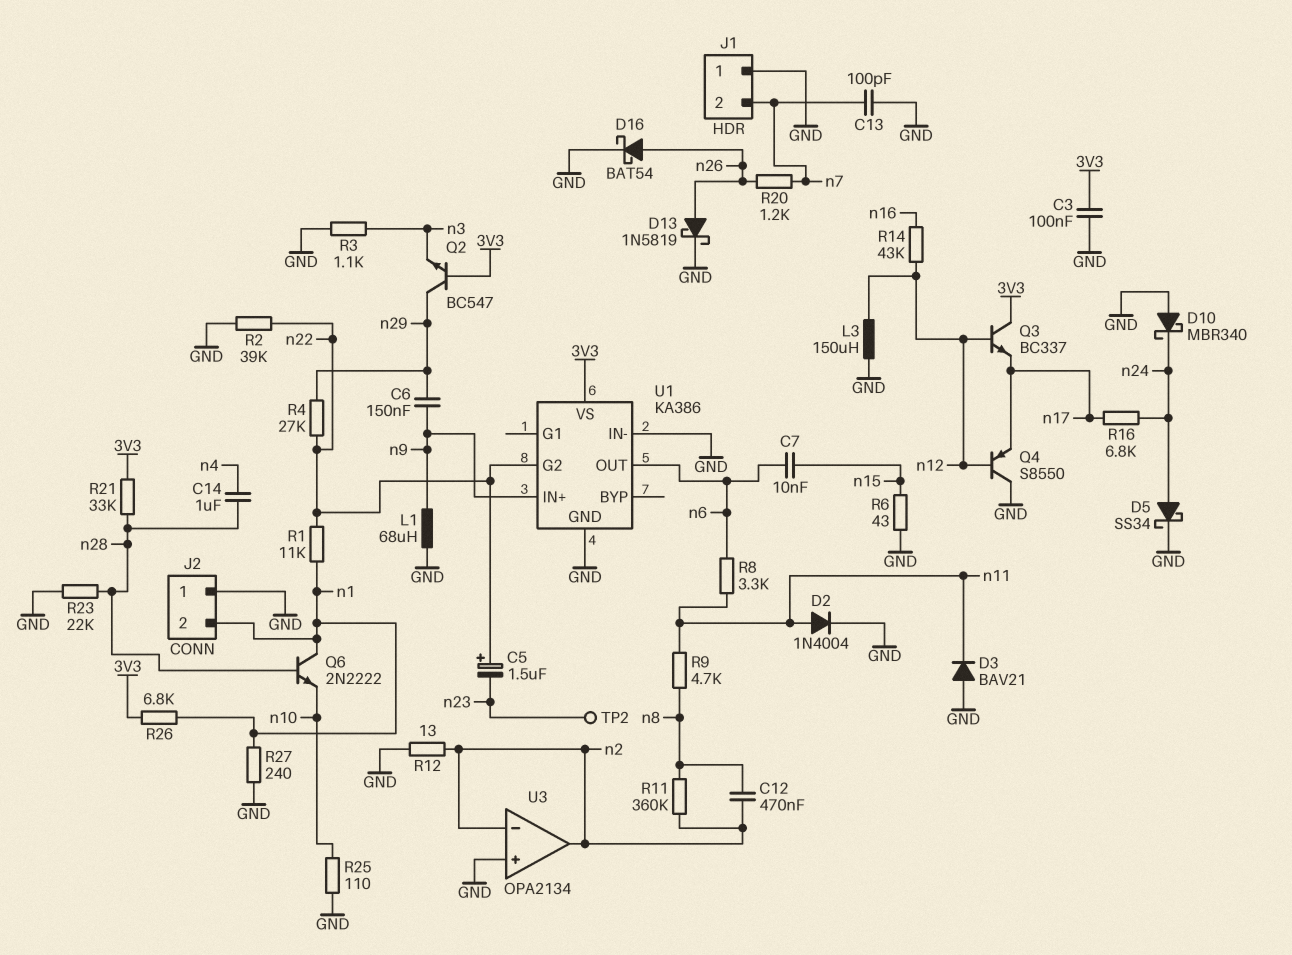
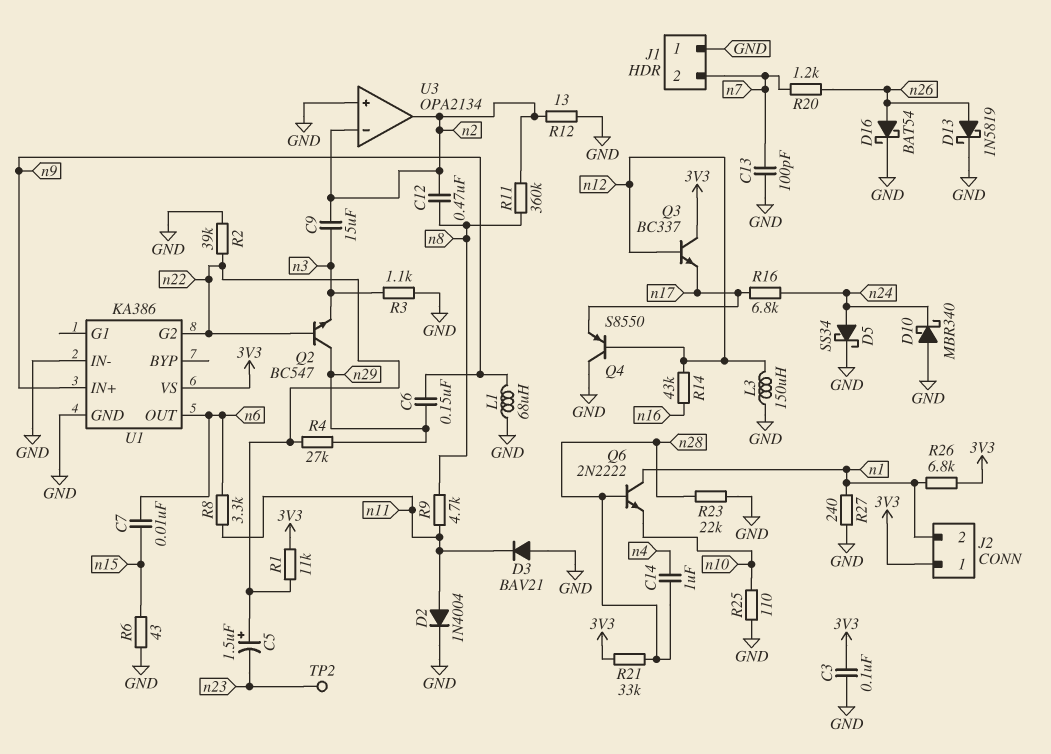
C9: none -> 15uF (n2, n3)
J2 pin 1: GND -> 3V3
Q2: NPN BC547 (B 3V3, C n29, E n3) -> NPN BC547 (B n22, C n29, E n3)
R1: 11k (n1, n22) -> 11k (3V3, n22)

